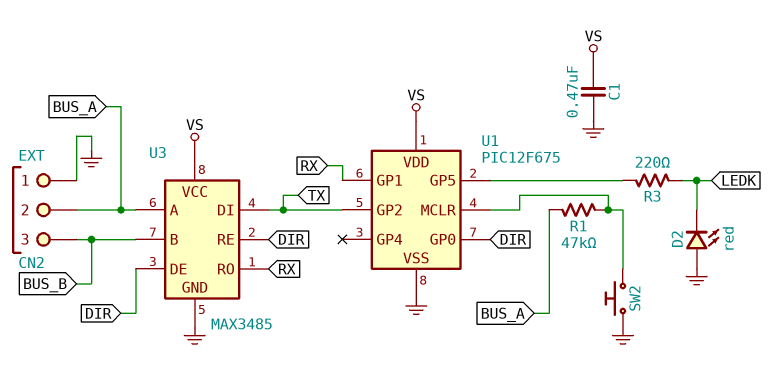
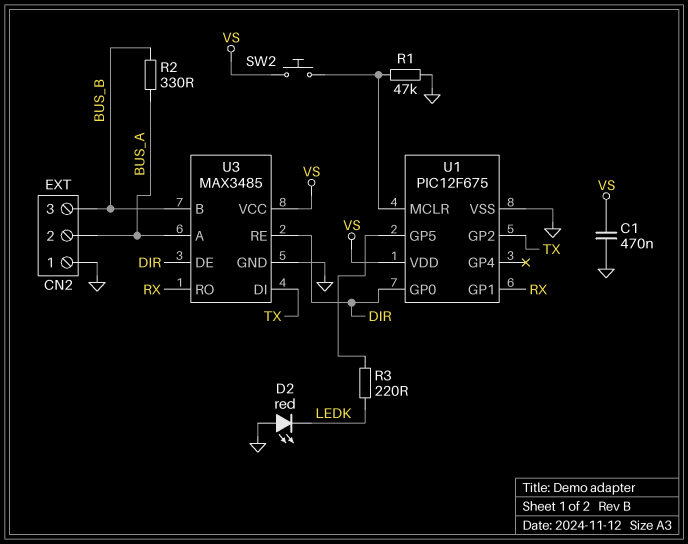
R1: 47k (BUS_A, U1/MCLR) -> 47k (GND, U1/MCLR)
R2: none -> 330 (BUS_A, BUS_B)
SW2: button (GND, U1/MCLR) -> button (U1/MCLR, VS)

